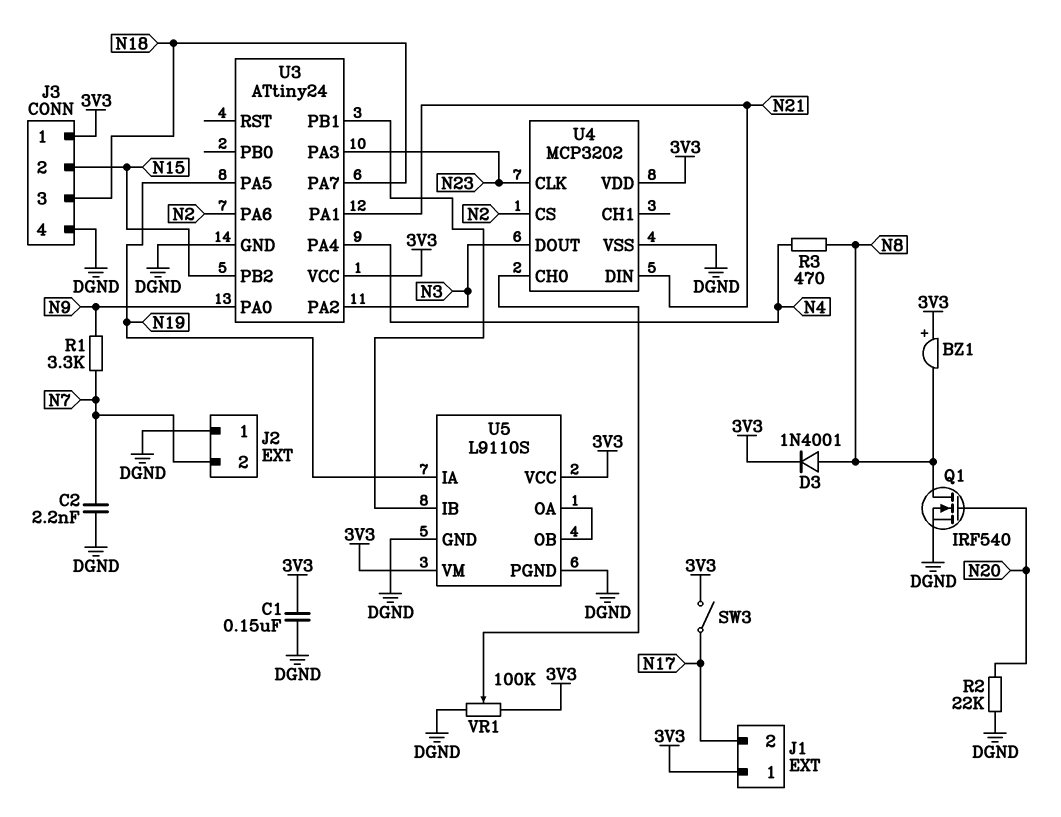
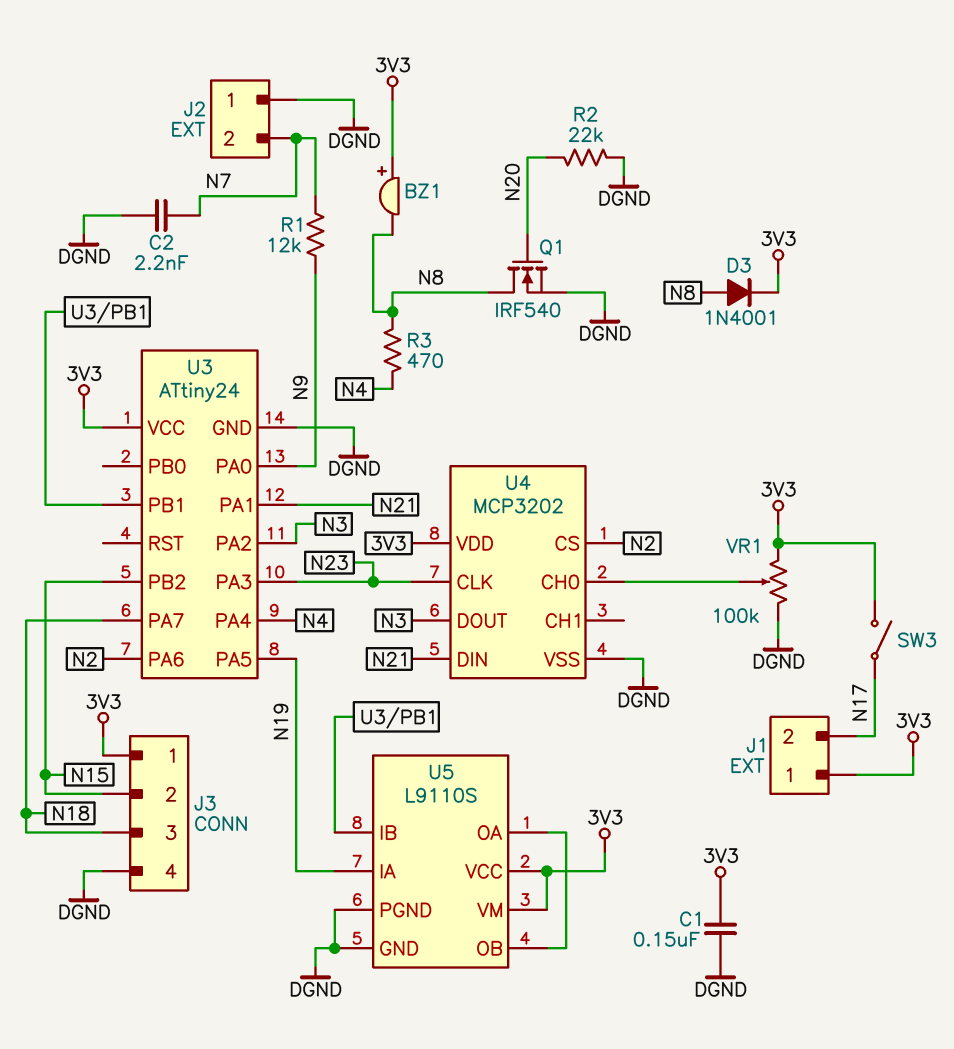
R1: 3.3k (N7, N9) -> 12k (N7, N9)

